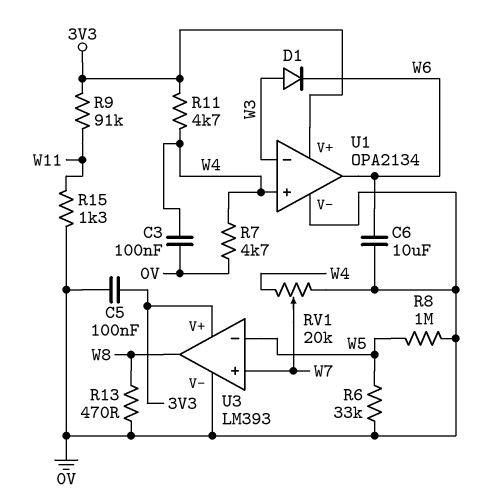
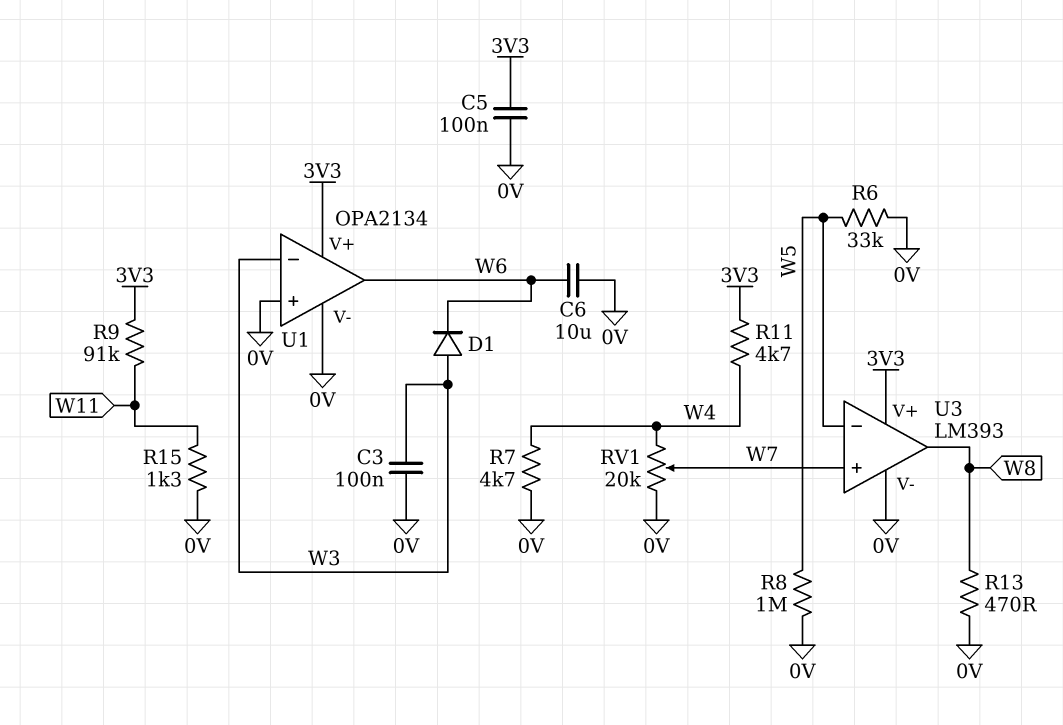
C3: 100nF (0V, W4) -> 100nF (0V, W3)
U1 pin in+: W4 -> 0V

